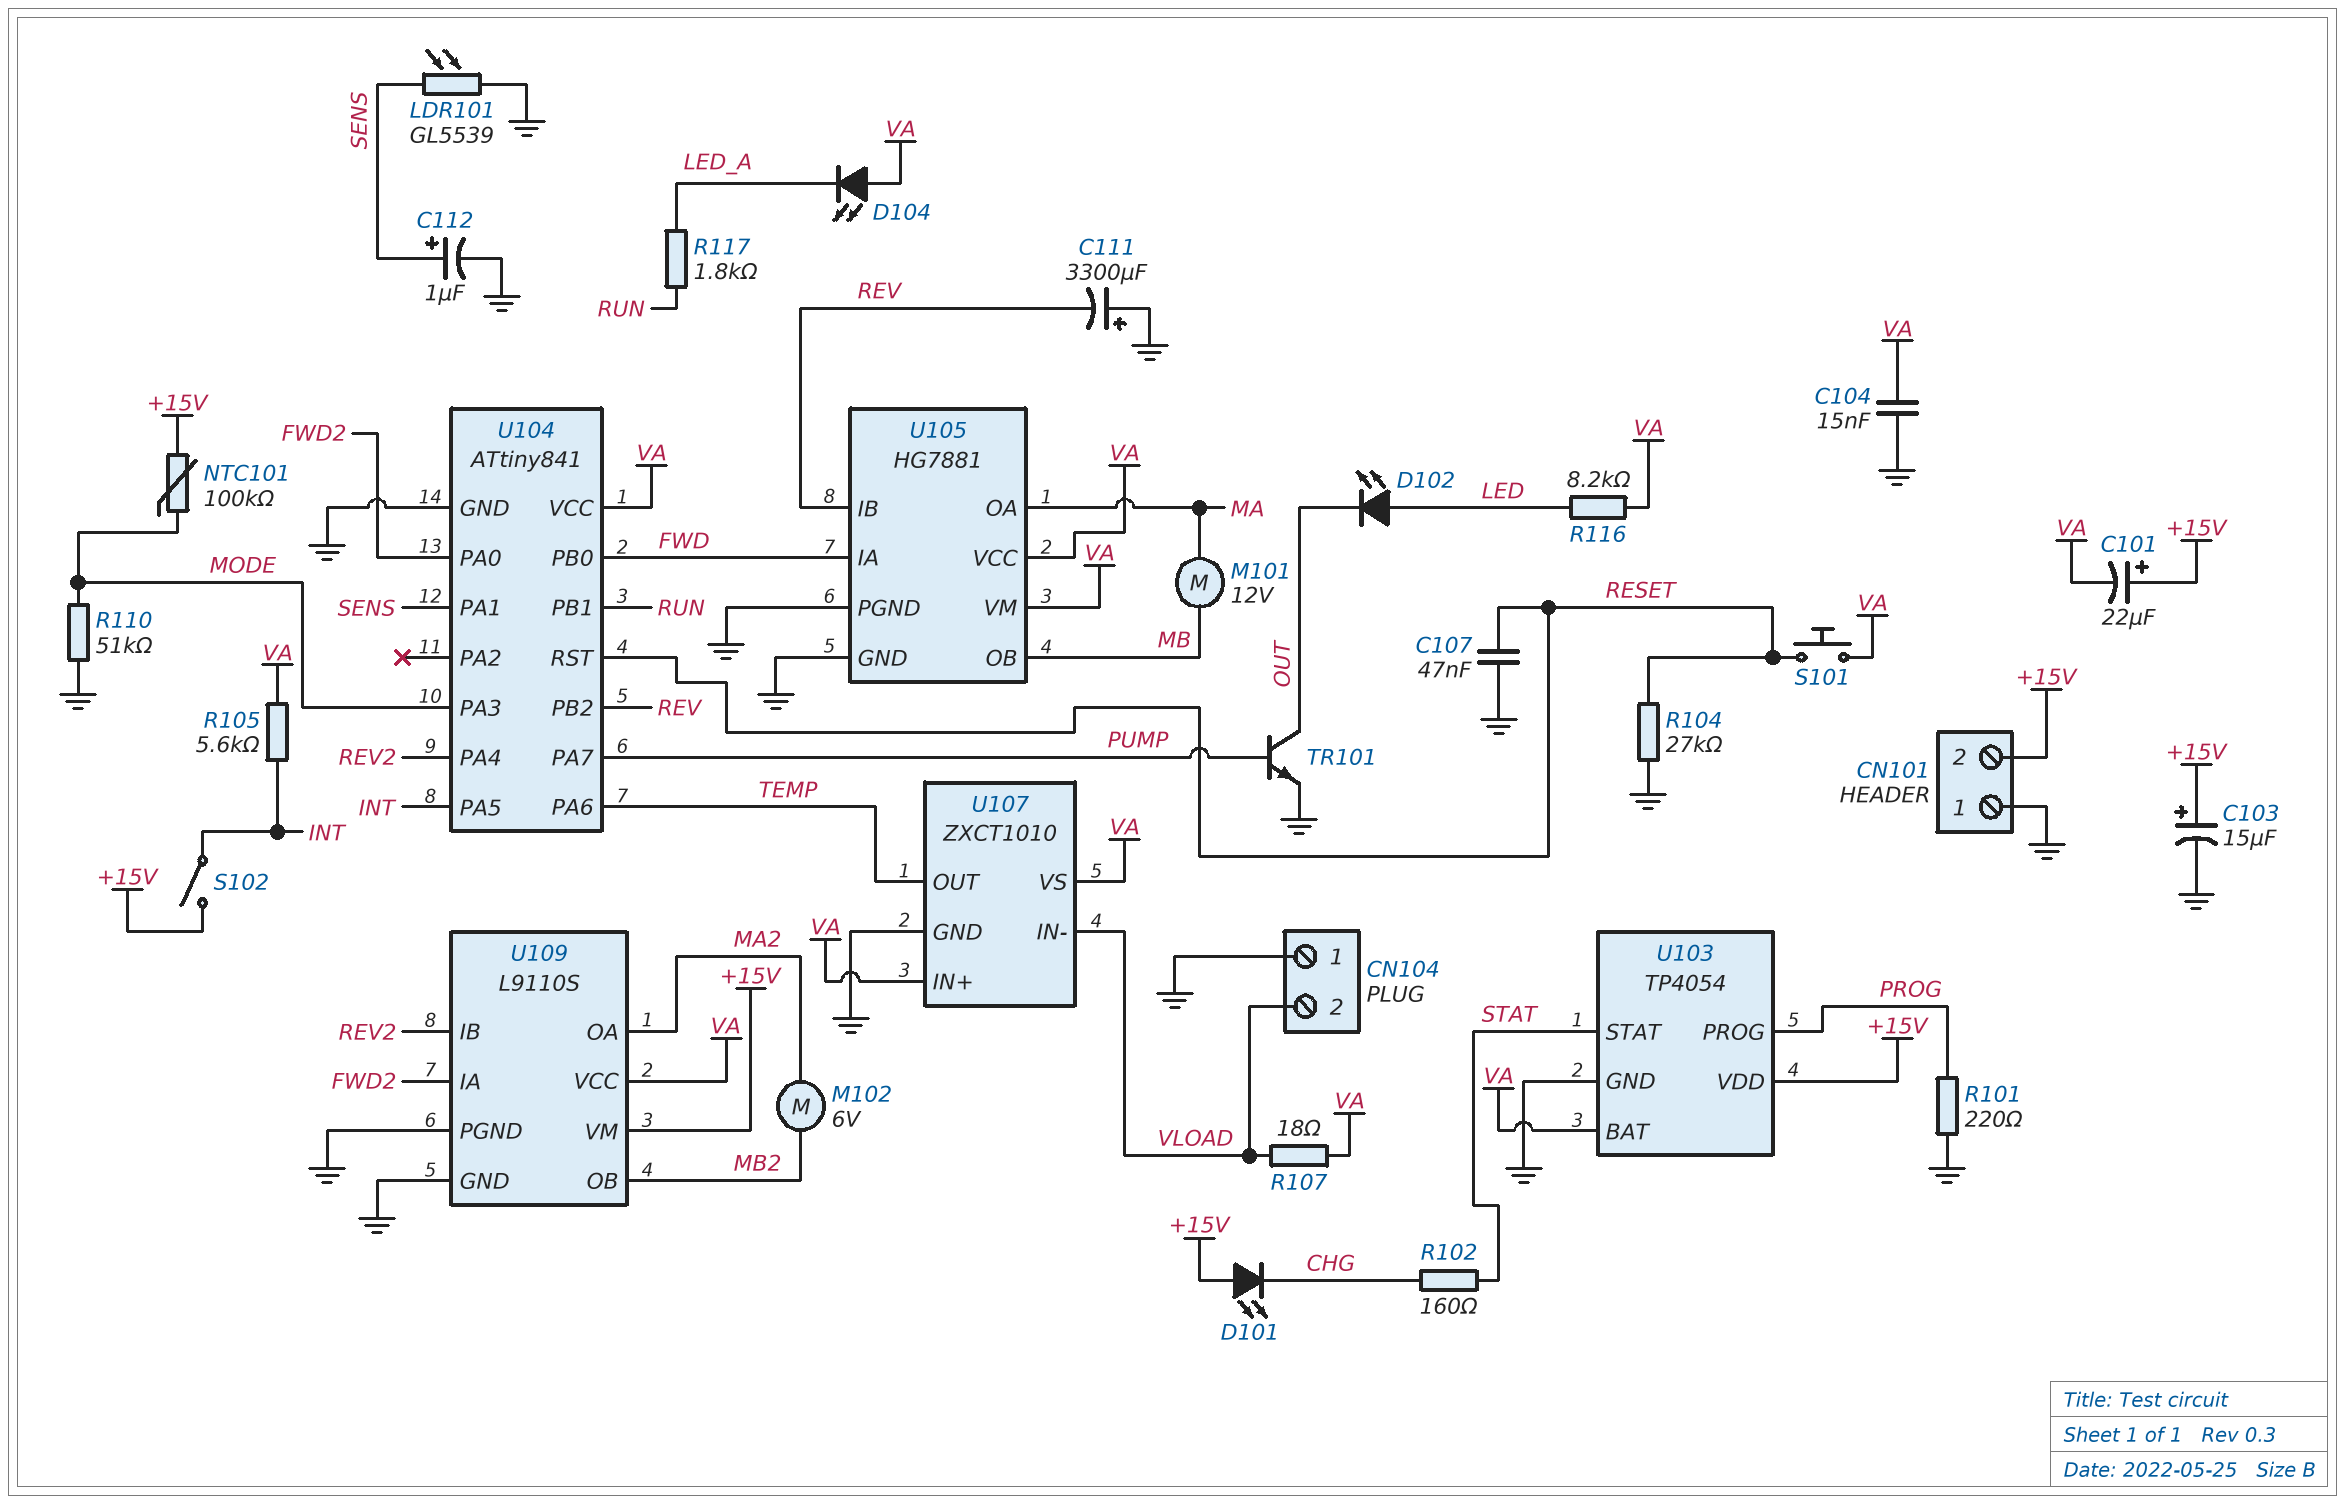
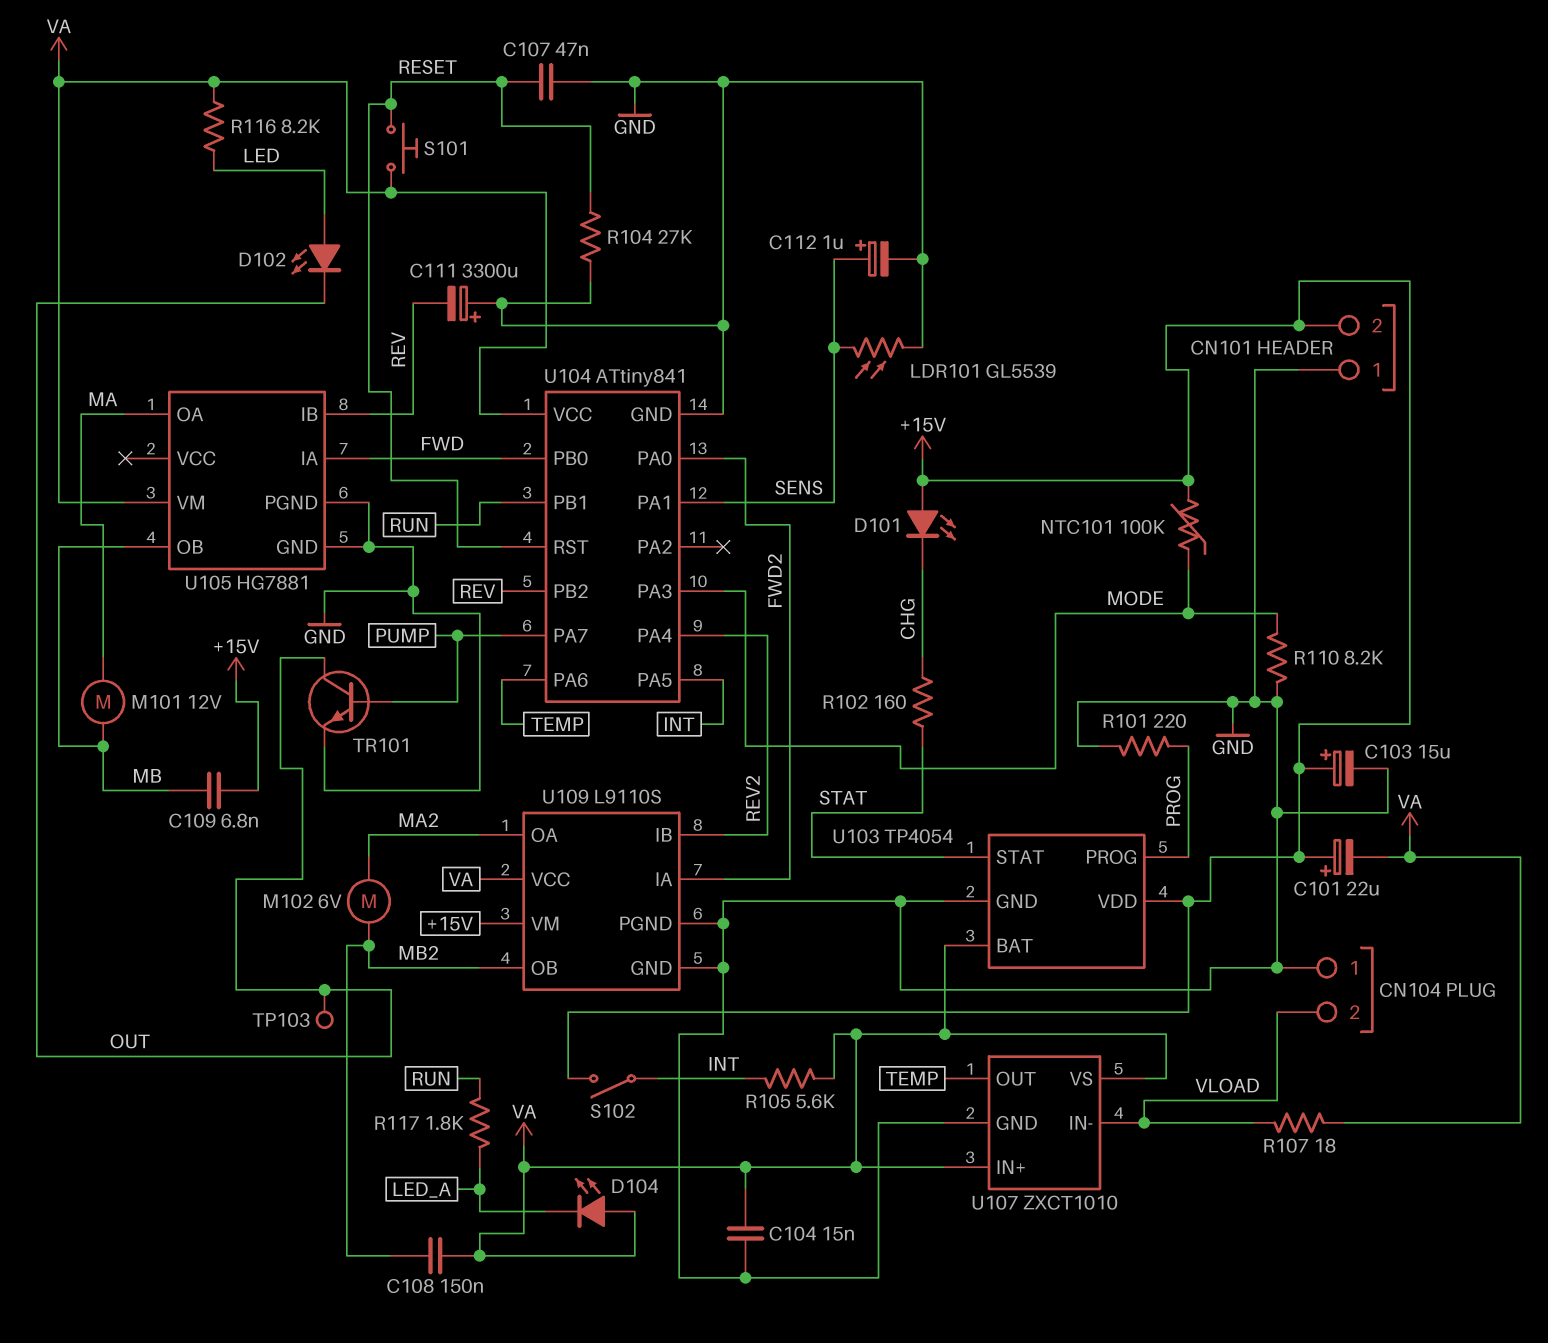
C108: none -> 150nF (MB2, VA)
C109: none -> 6.8nF (+15V, MB)
R110: 51k (GND, MODE) -> 8.2k (GND, MODE)
TP103: none -> test point (OUT)
U105 pin VCC: VA -> none

